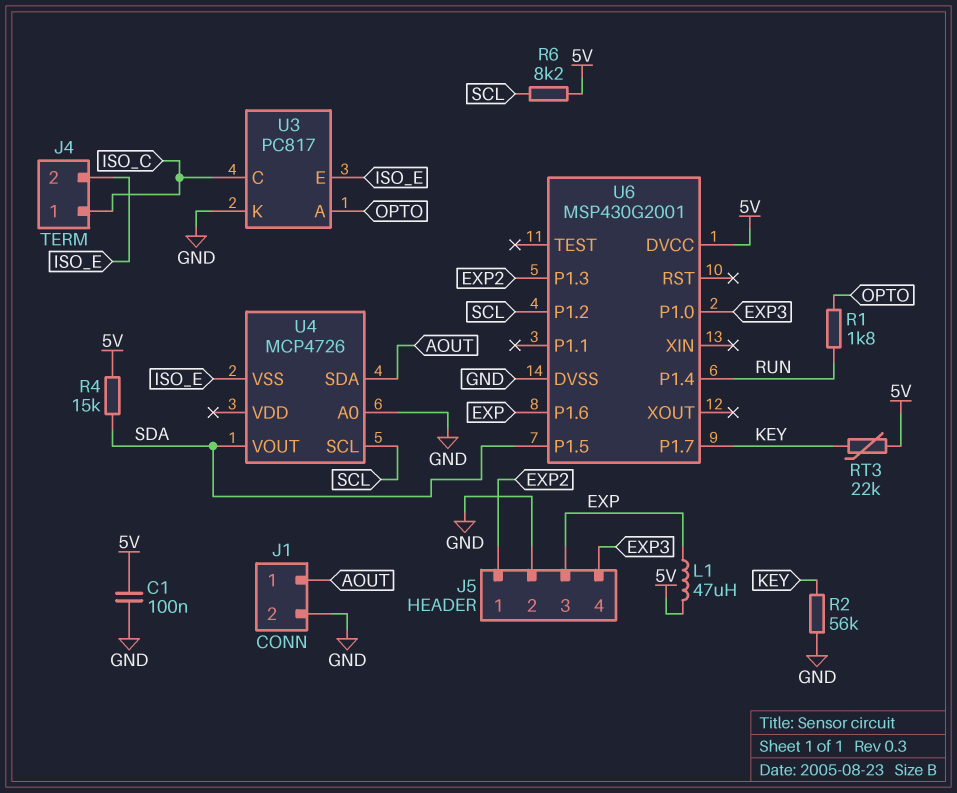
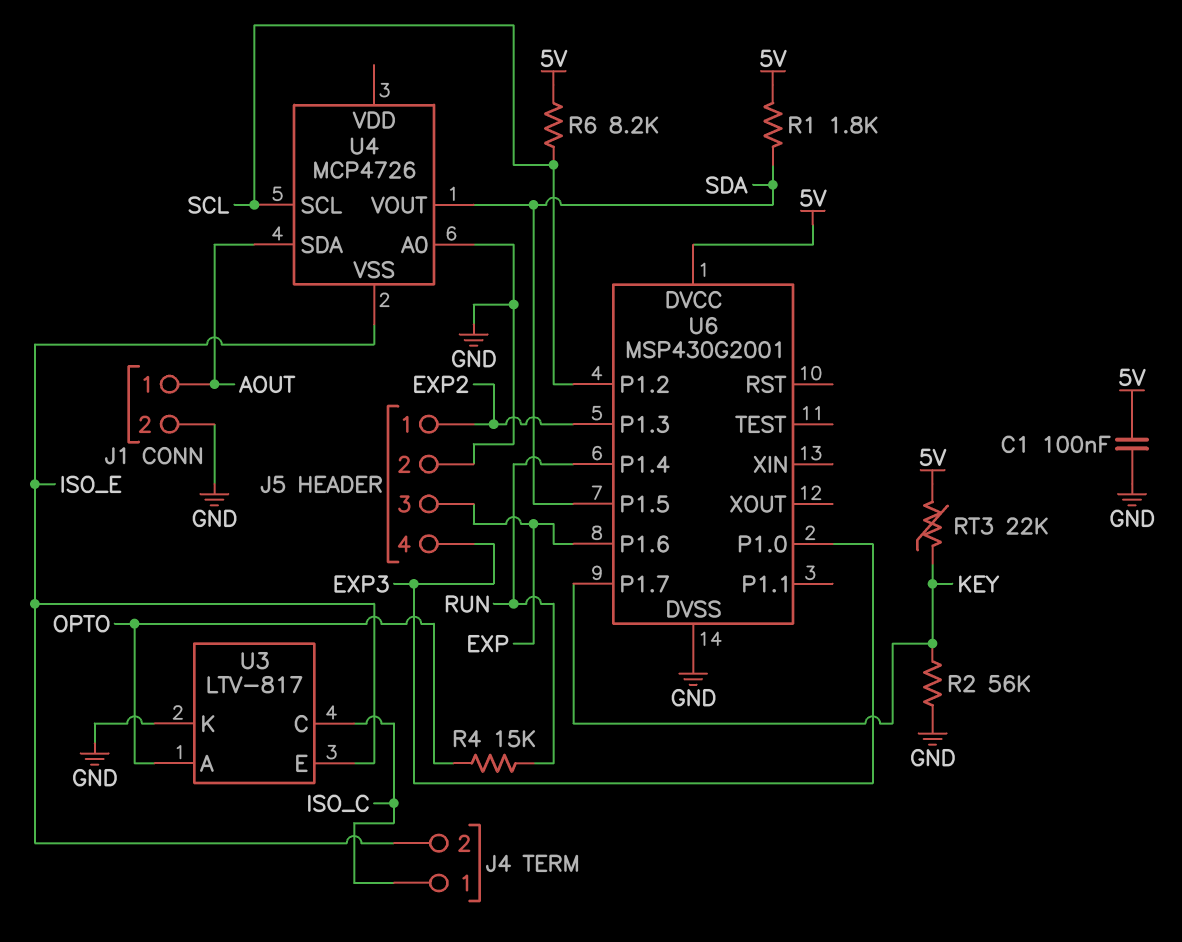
L1: 47uH (5V, EXP) -> none
R1: 1.8k (OPTO, RUN) -> 1.8k (5V, SDA)
R4: 15k (5V, SDA) -> 15k (OPTO, RUN)
U3: PC817 -> LTV-817

